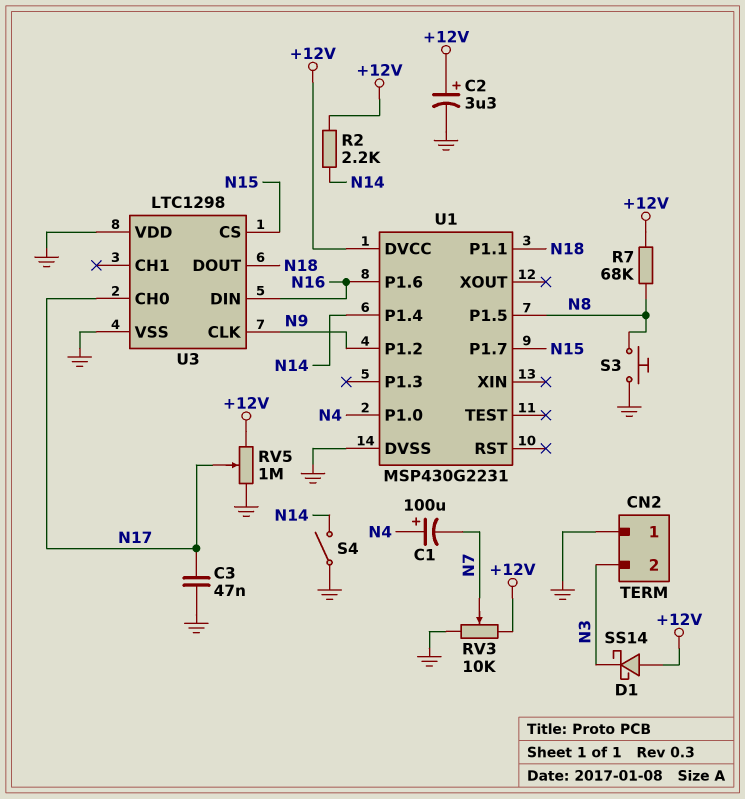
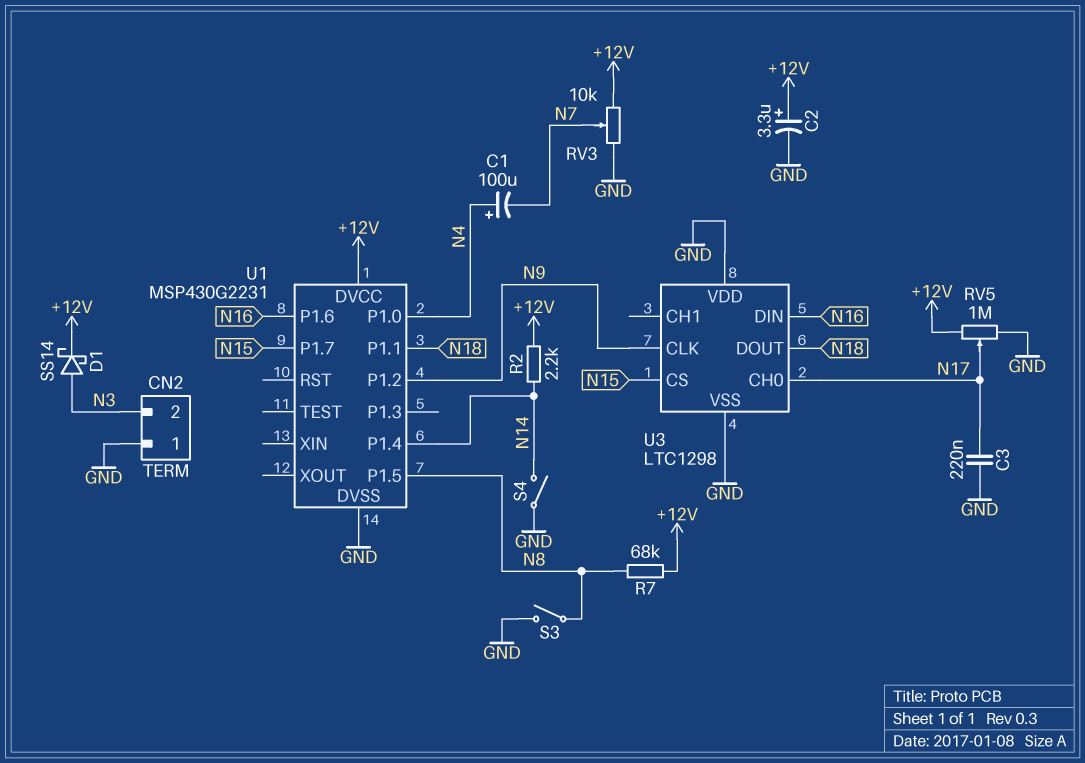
C3: 47nF (GND, N17) -> 220nF (GND, N17)
D1: schottky SS14 (A +12V, K N3) -> schottky SS14 (A N3, K +12V)
S3: button (GND, N8) -> switch (GND, N8)

